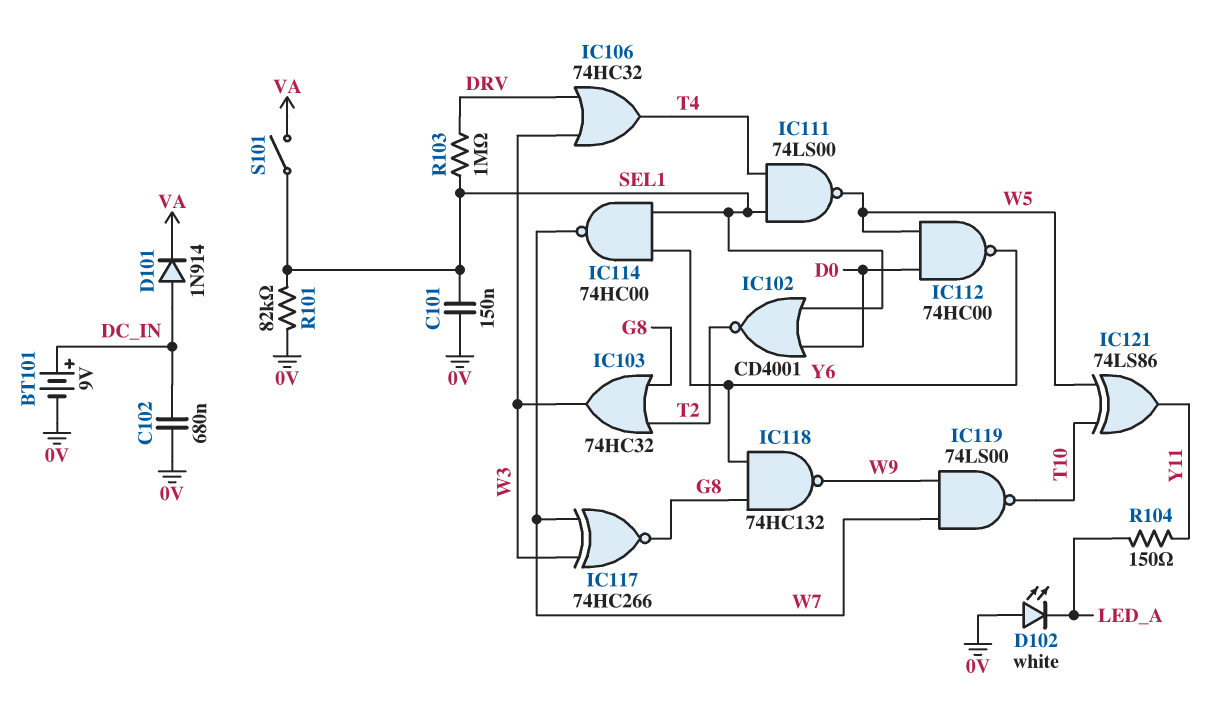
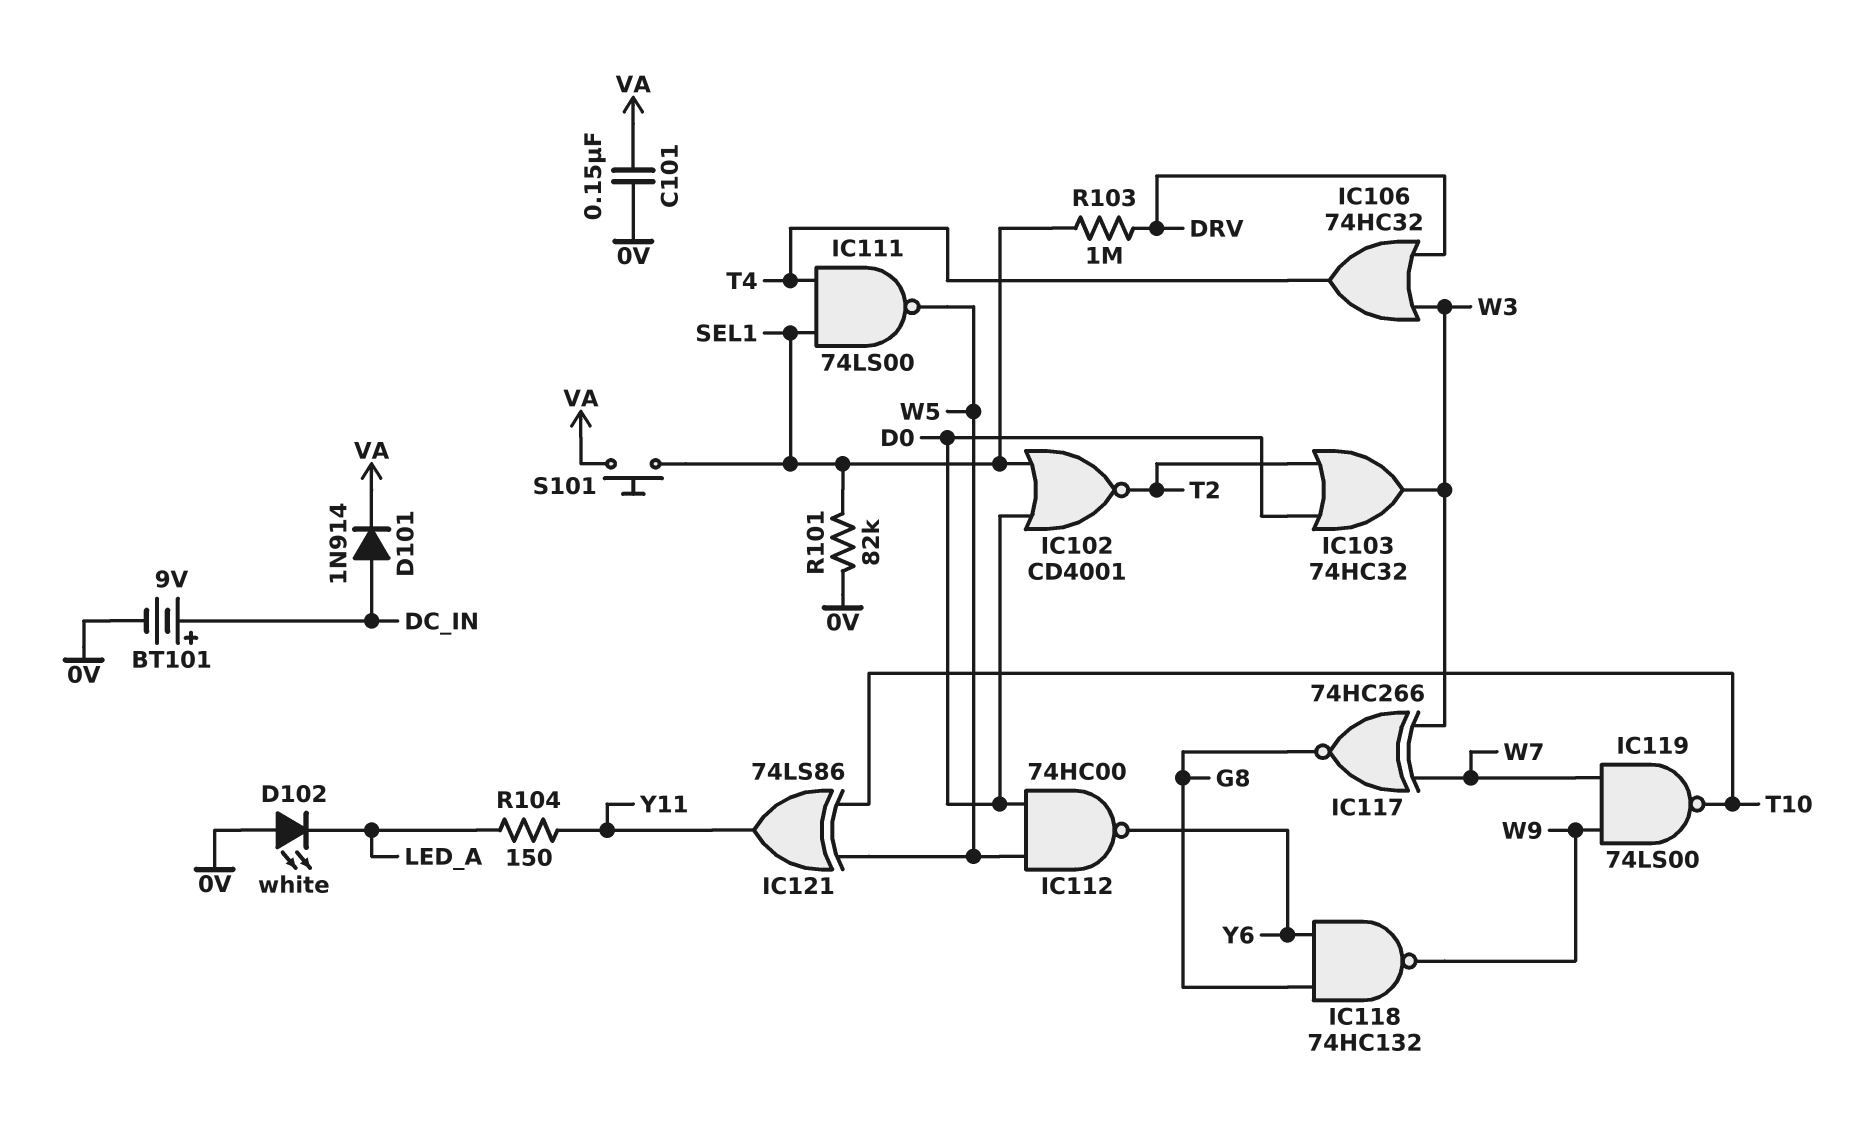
C101: 150nF (0V, SEL1) -> 150nF (0V, VA)
C102: 680nF (0V, DC_IN) -> none
IC103: OR 74HC32 (in G8, in T2, out W3) -> OR 74HC32 (in D0, in T2, out W3)
IC114: NAND 74HC00 (in SEL1, in Y6, out W7) -> none
S101: switch (SEL1, VA) -> button (SEL1, VA)

